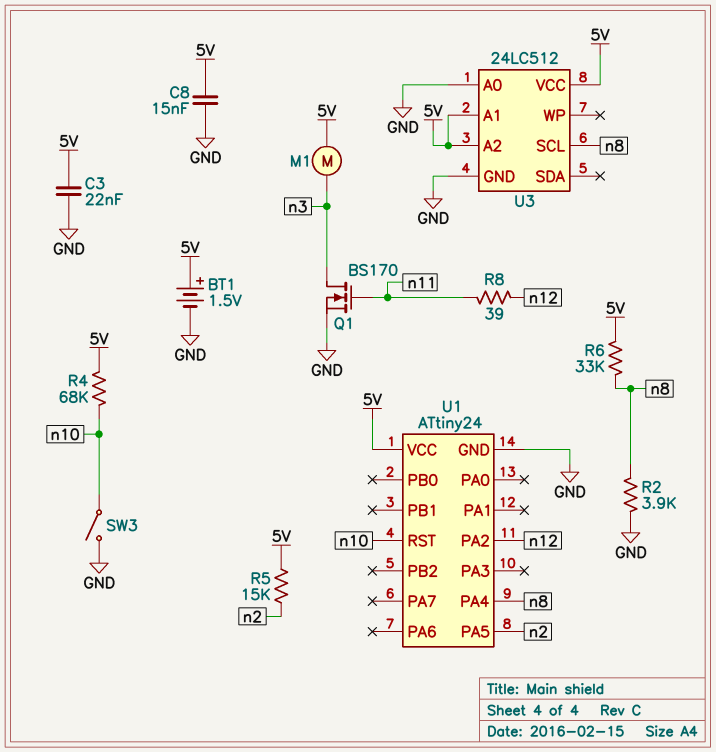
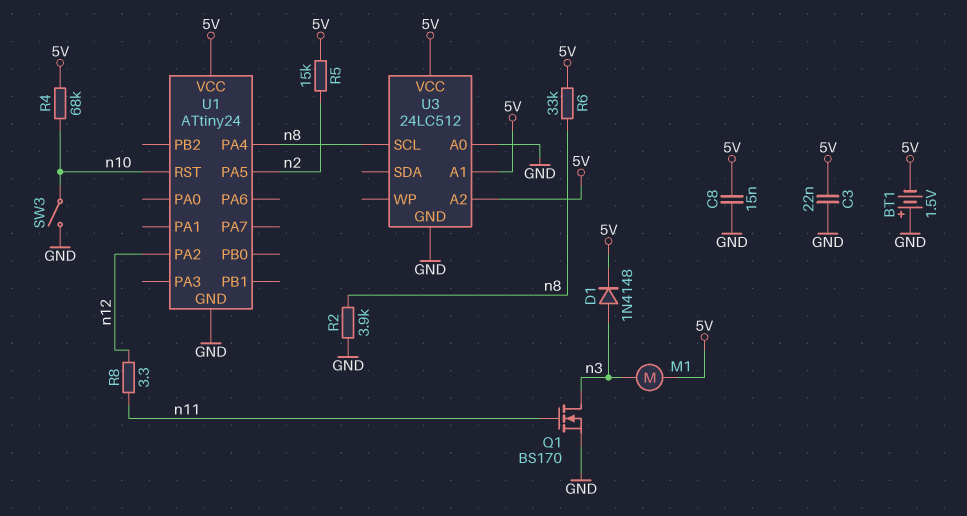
BT1: 1.5V (plus 5V, minus GND) -> 1.5V (plus GND, minus 5V)
D1: none -> diode 1N4148 (A n3, K 5V)
R8: 39 (n11, n12) -> 3.3 (n11, n12)

